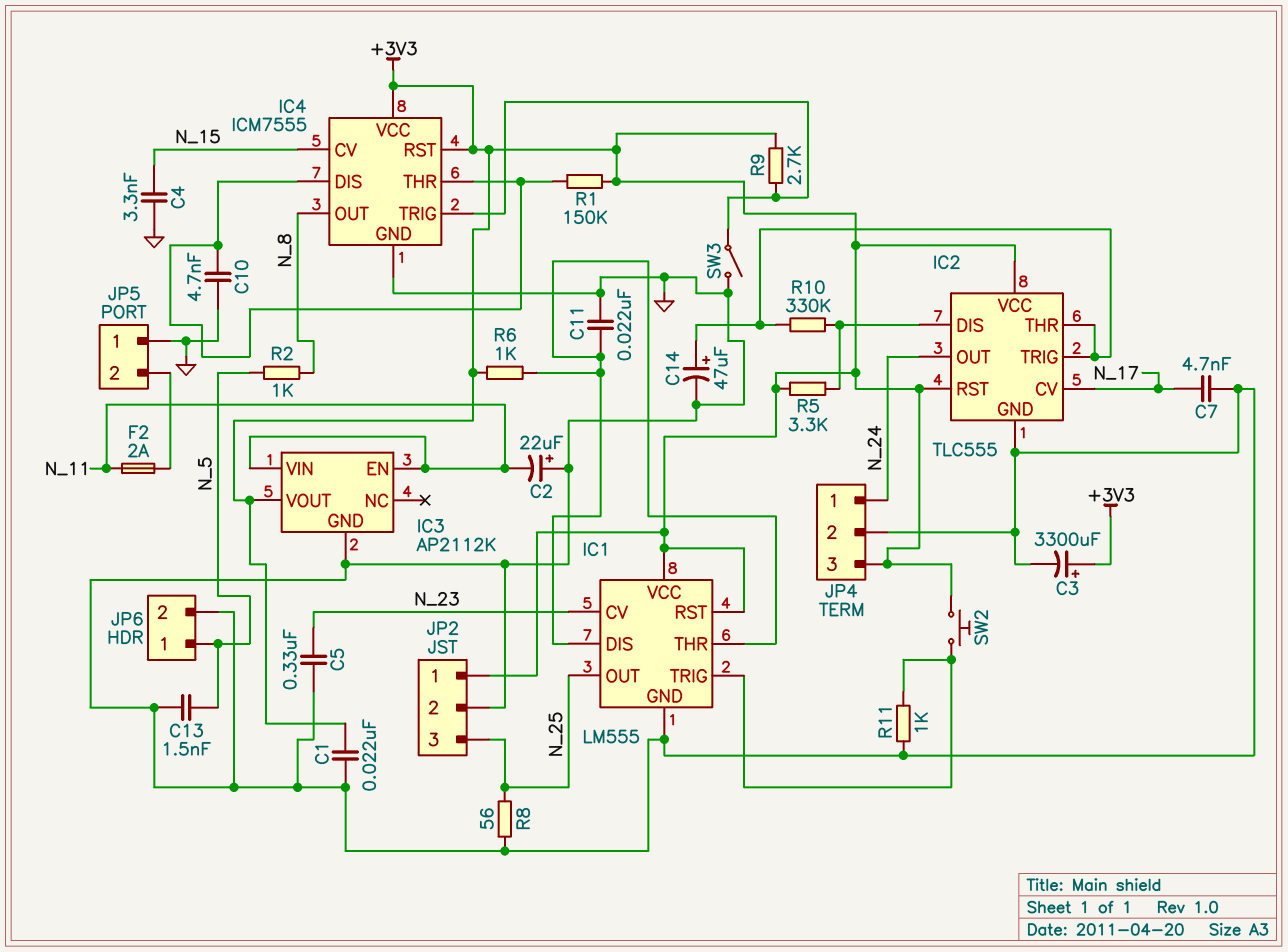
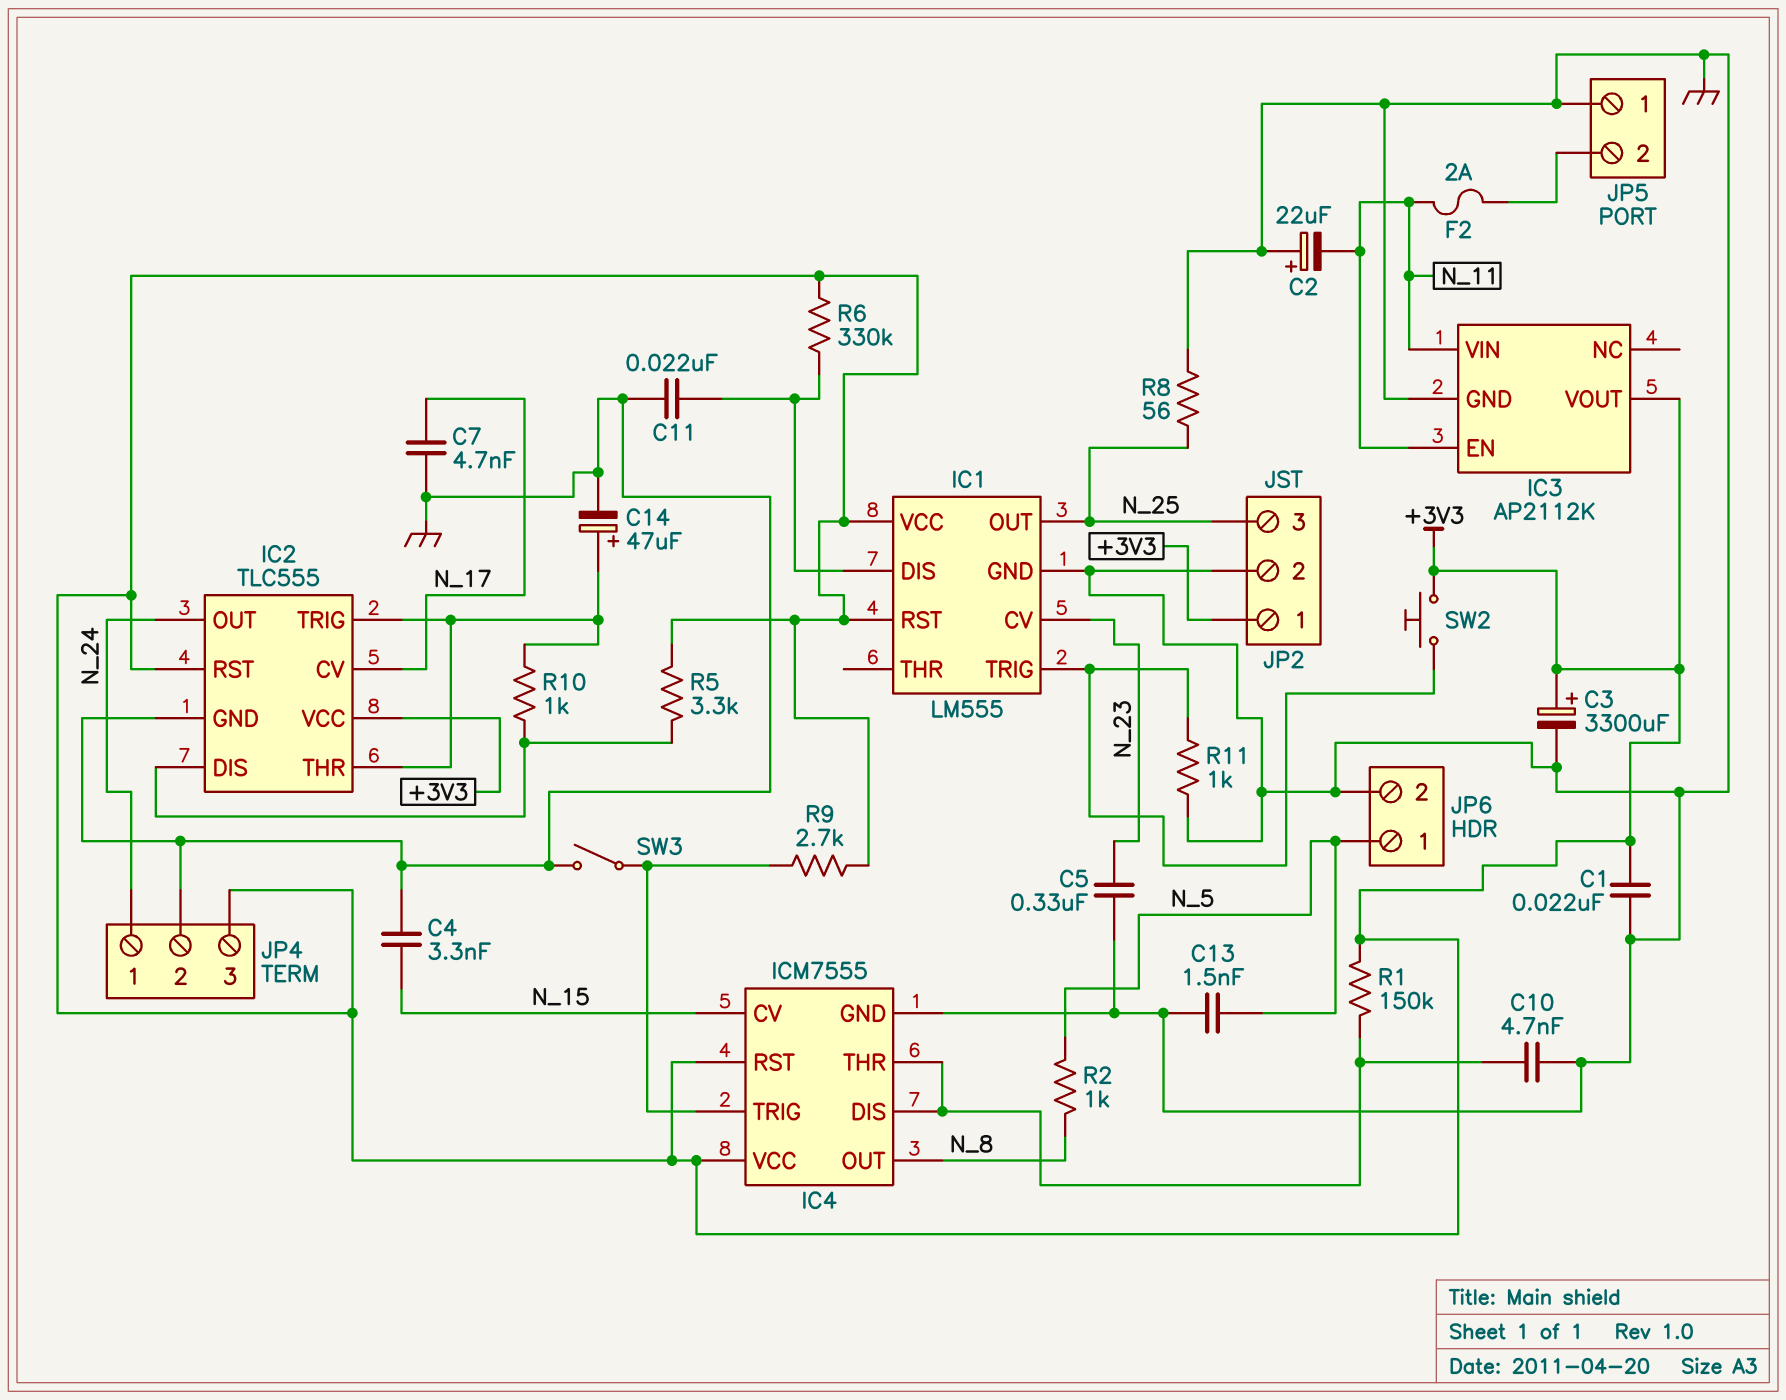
IC1 pin THR: IC1/DIS -> none
R6: 1k (+3V3, IC1/DIS) -> 330k (+3V3, IC1/DIS)
R10: 330k (IC2/DIS, IC2/THR) -> 1k (IC2/DIS, IC2/THR)

